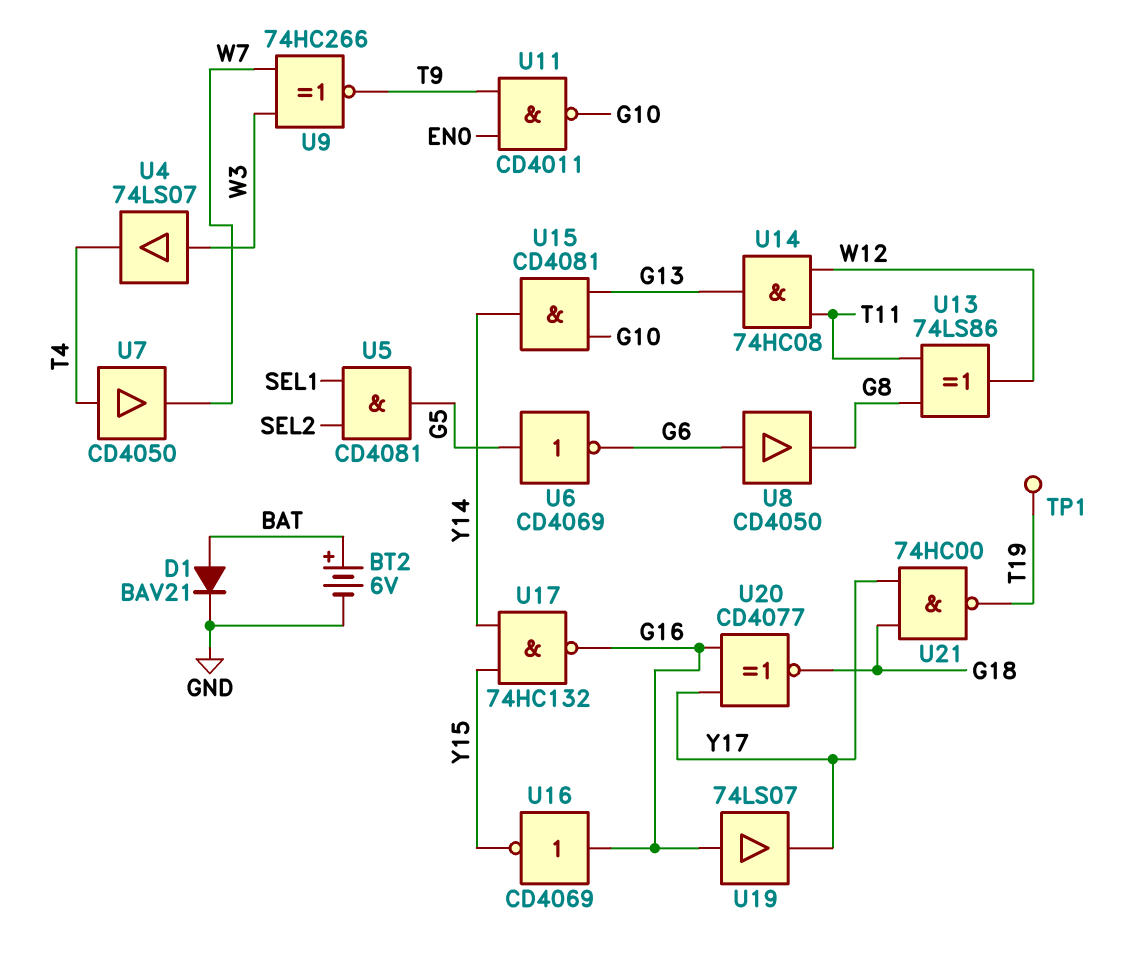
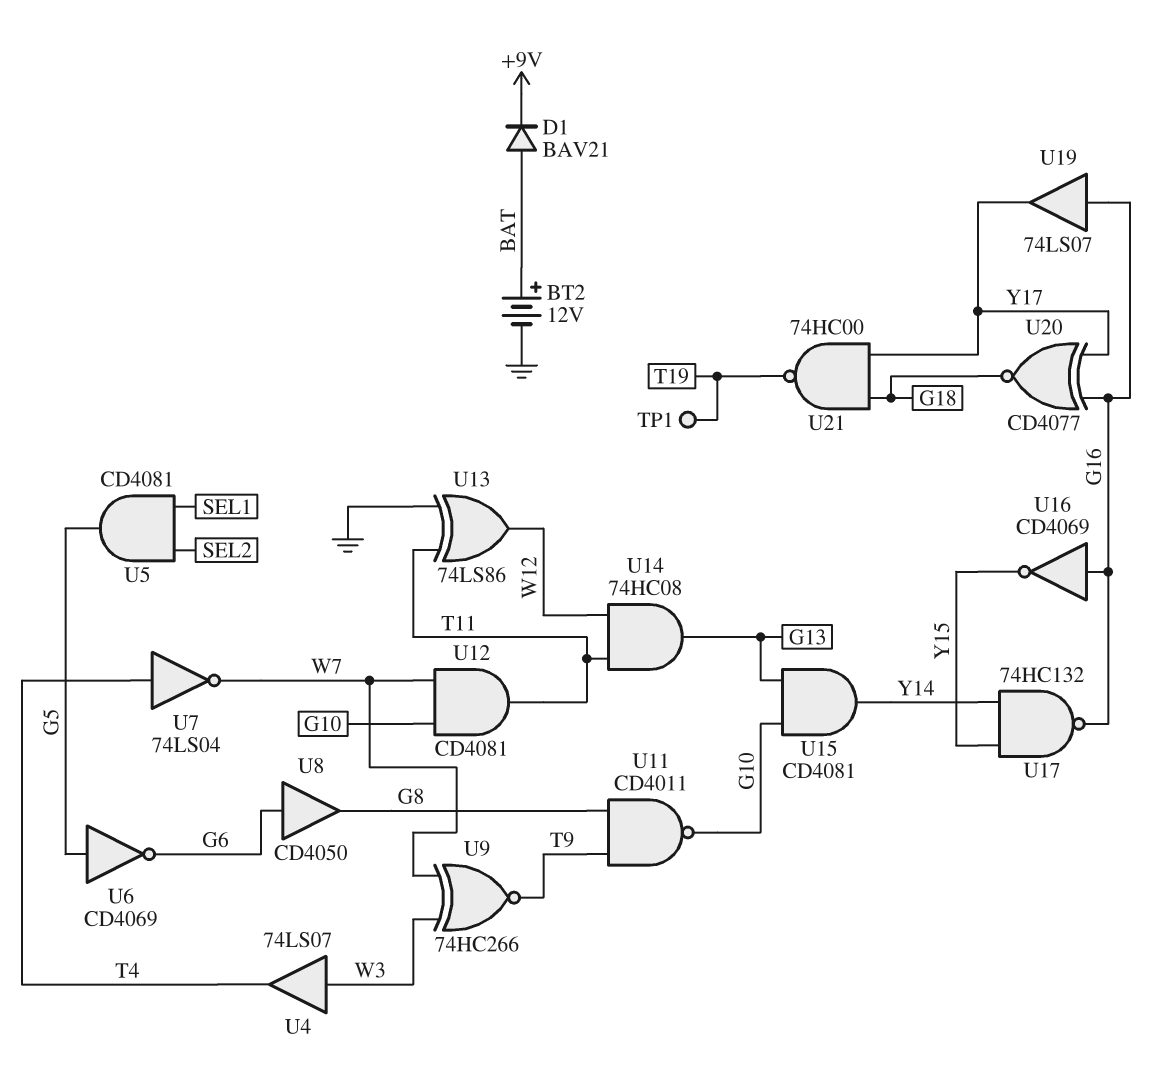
BT2: 6V (plus BAT, minus GND) -> 12V (plus BAT, minus GND)
D1: diode BAV21 (A BAT, K GND) -> diode BAV21 (A BAT, K +9V)
U7: buffer CD4050 (in T4, out W7) -> NOT 74LS04 (in T4, out W7)
U11: NAND CD4011 (in EN0, in T9, out G10) -> NAND CD4011 (in G8, in T9, out G10)
U12: none -> AND CD4081 (in G10, in W7, out T11)
U13: XOR 74LS86 (in G8, in T11, out W12) -> XOR 74LS86 (in GND, in T11, out W12)

